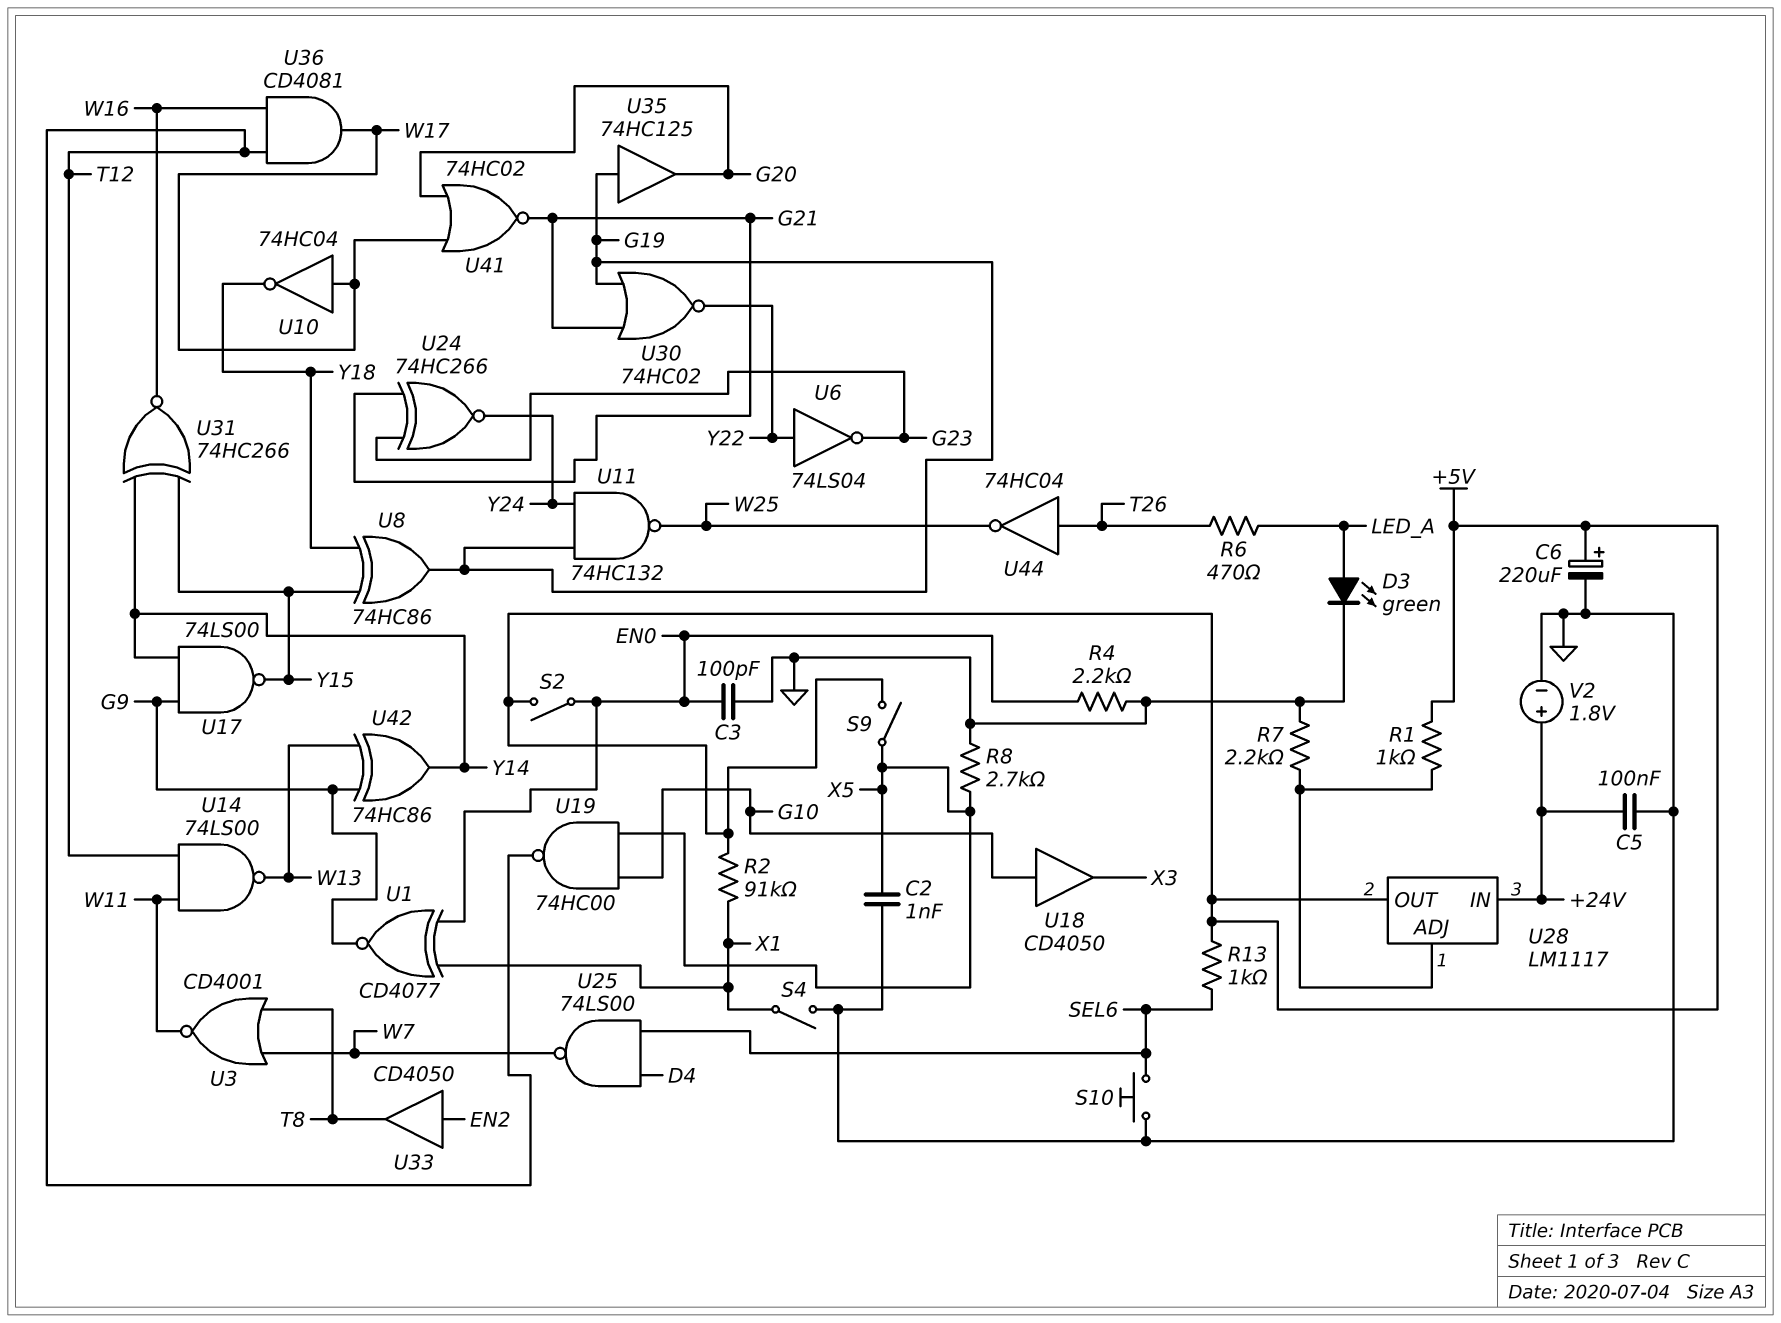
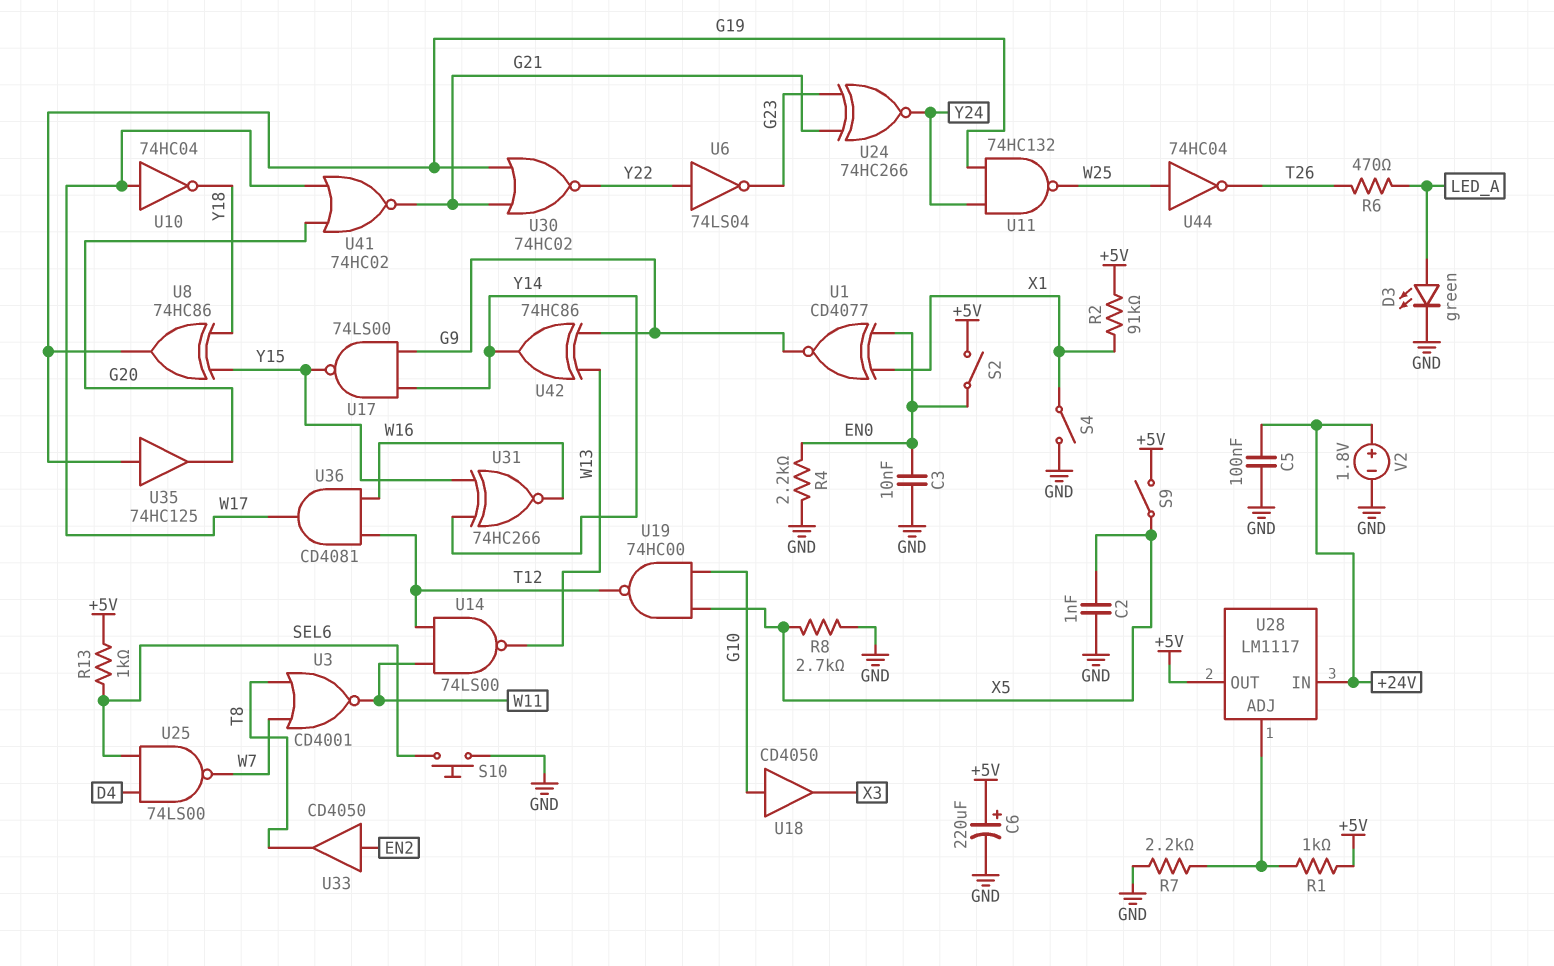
C3: 100pF (EN0, GND) -> 10nF (EN0, GND)
U44: NOT 74HC04 (in T26, out W25) -> NOT 74HC04 (in W25, out T26)

